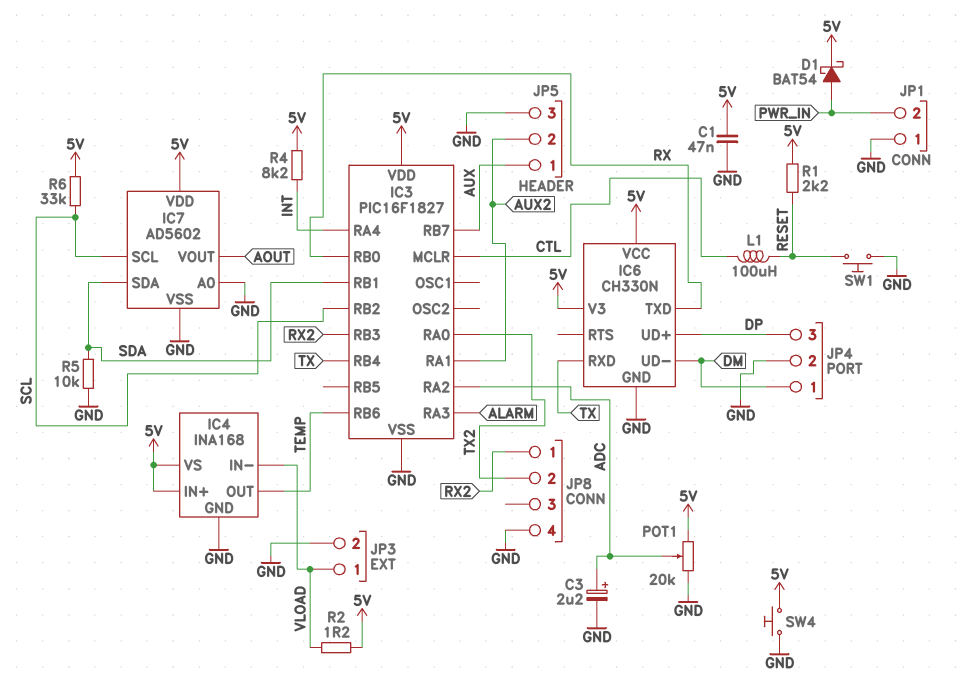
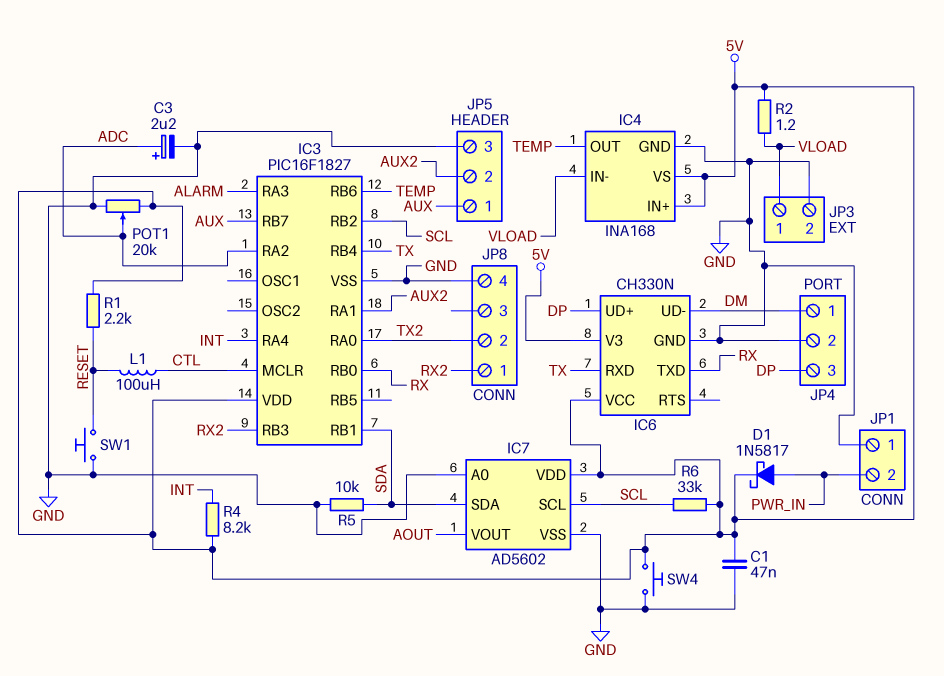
D1: schottky BAT54 (A PWR_IN, K 5V) -> schottky 1N5817 (A PWR_IN, K 5V)

